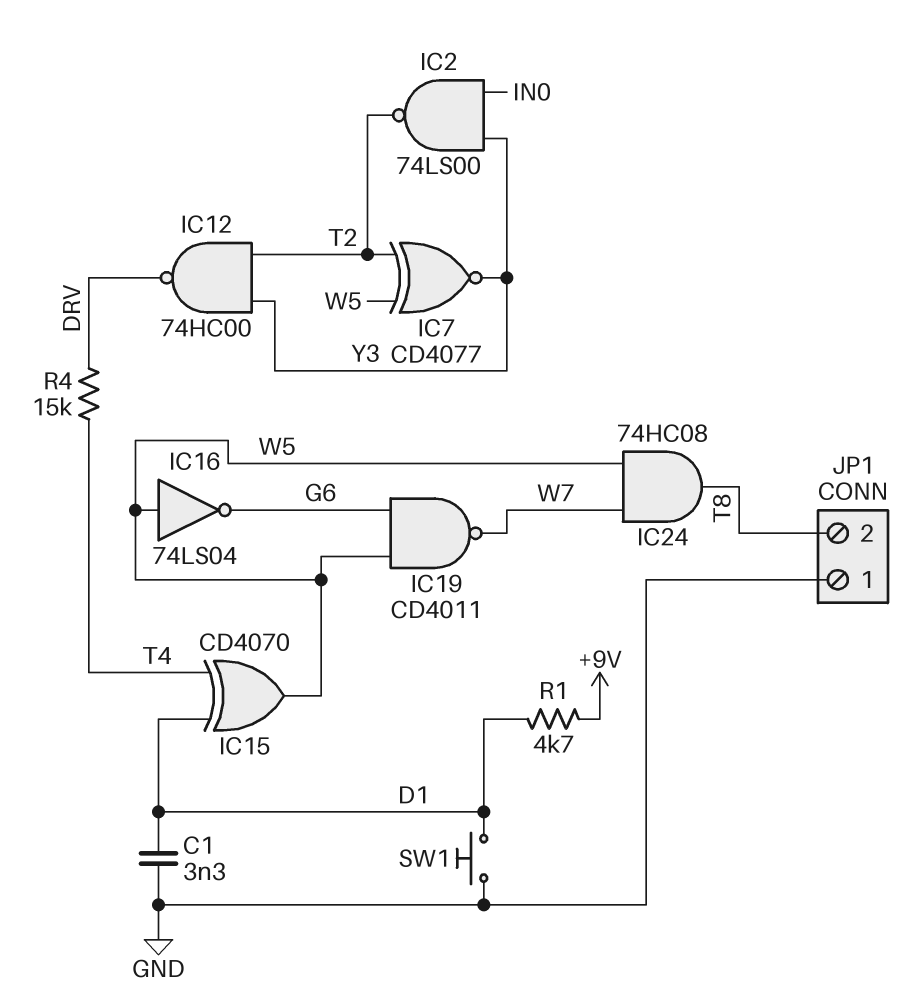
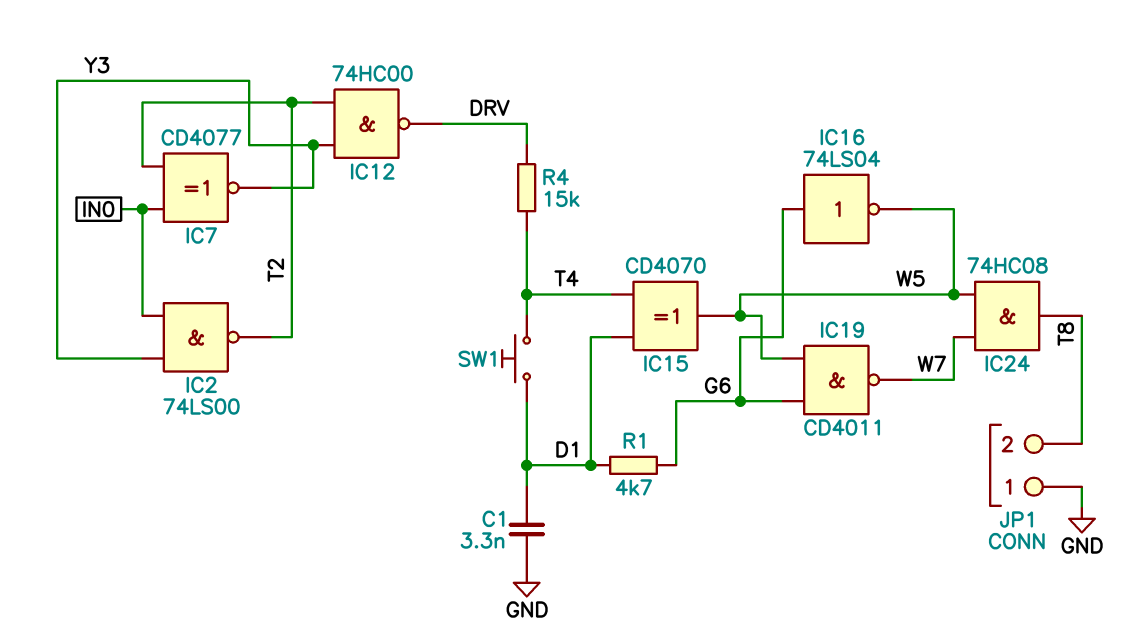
IC7: XNOR CD4077 (in T2, in W5, out Y3) -> XNOR CD4077 (in IN0, in T2, out Y3)
IC16: NOT 74LS04 (in W5, out G6) -> NOT 74LS04 (in G6, out W5)
R1: 4.7k (+9V, D1) -> 4.7k (D1, G6)
SW1: button (D1, GND) -> button (D1, T4)

